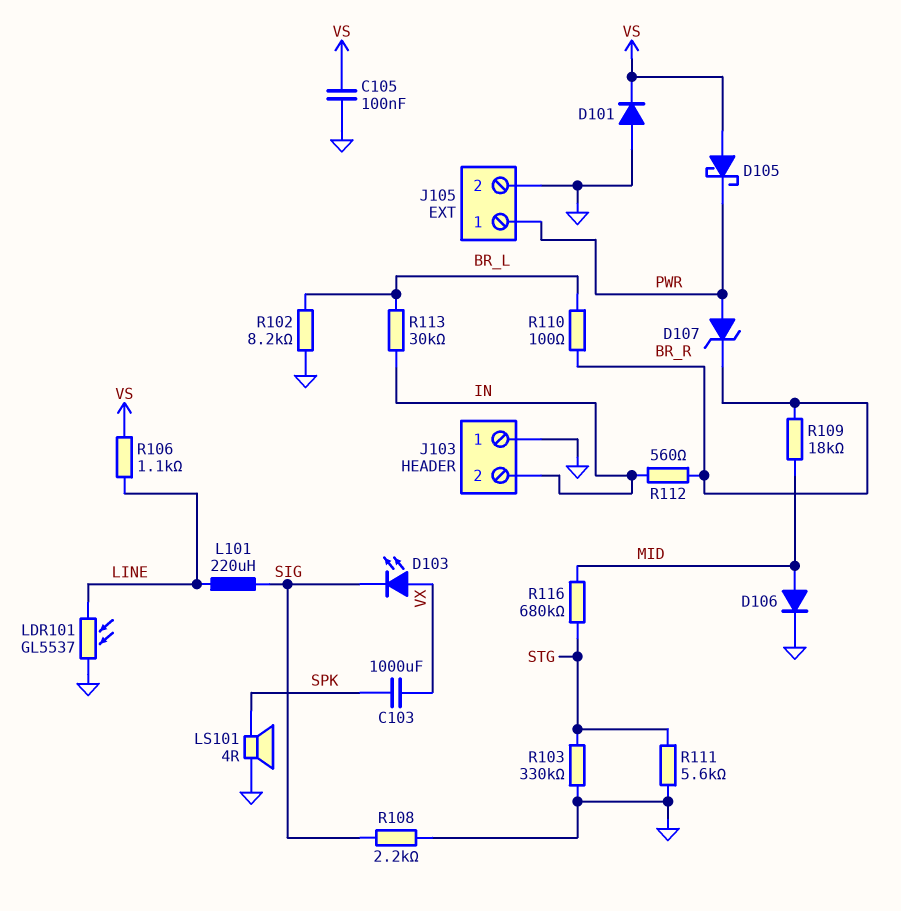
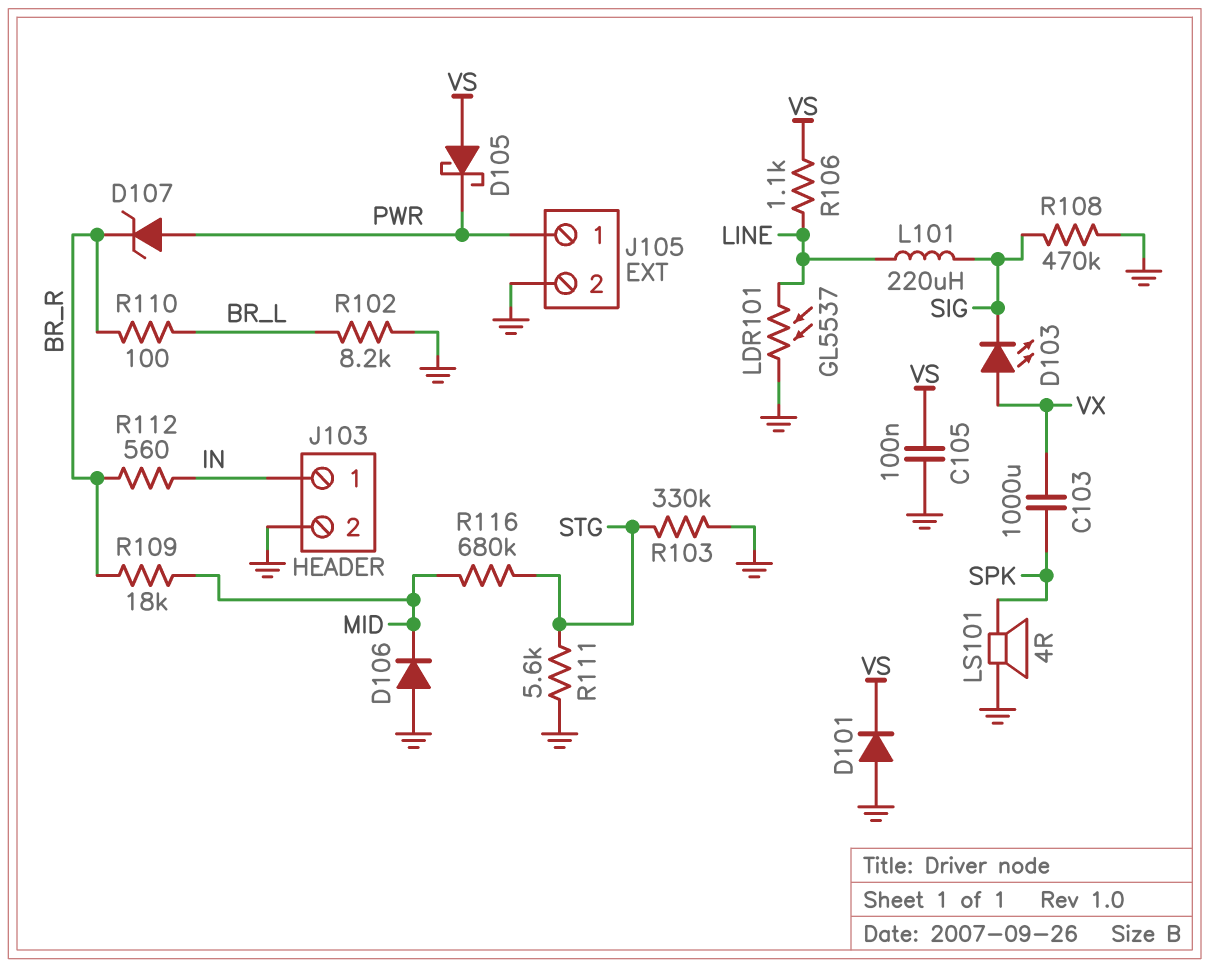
D106: diode (A MID, K GND) -> diode (A GND, K MID)
J103 pin 1: GND -> IN
J103 pin 2: IN -> GND
R108: 2.2k (GND, SIG) -> 470k (GND, SIG)
R113: 30k (BR_L, IN) -> none

